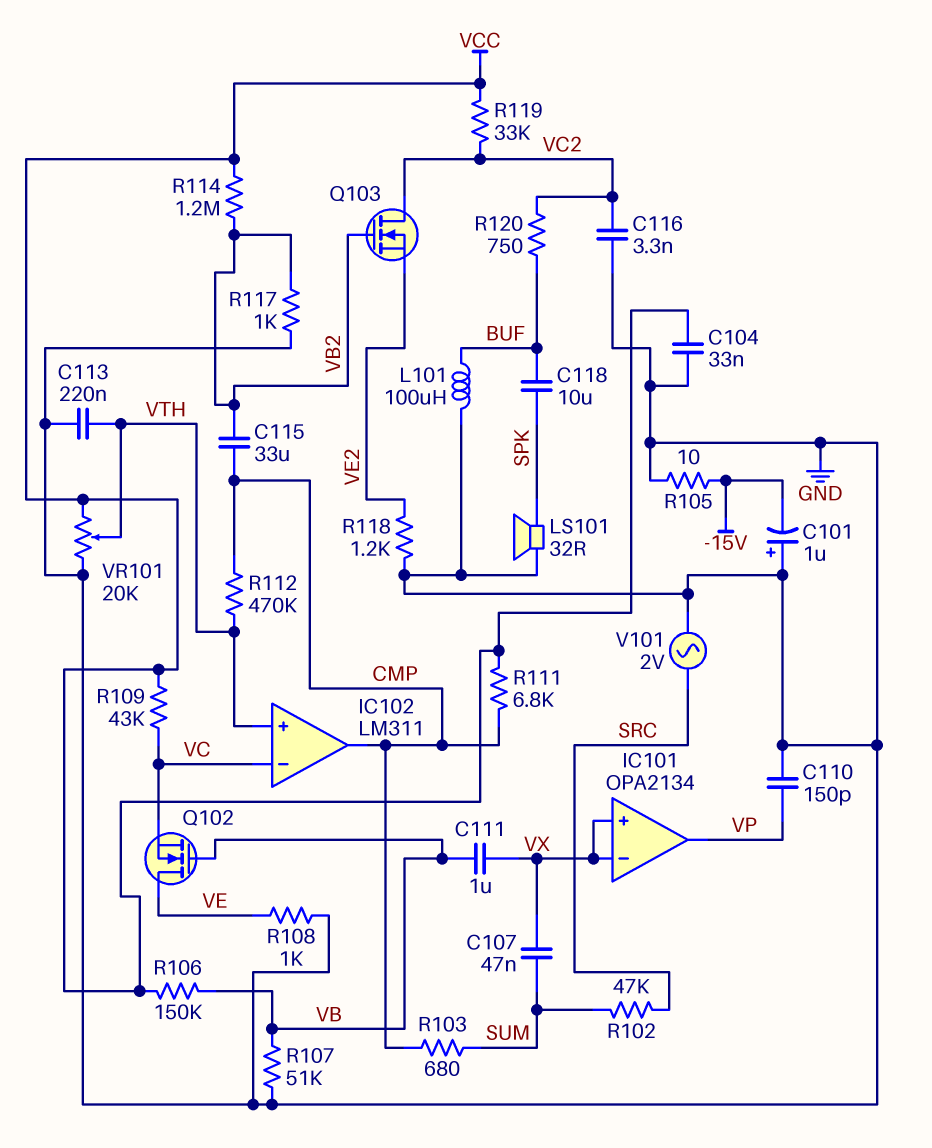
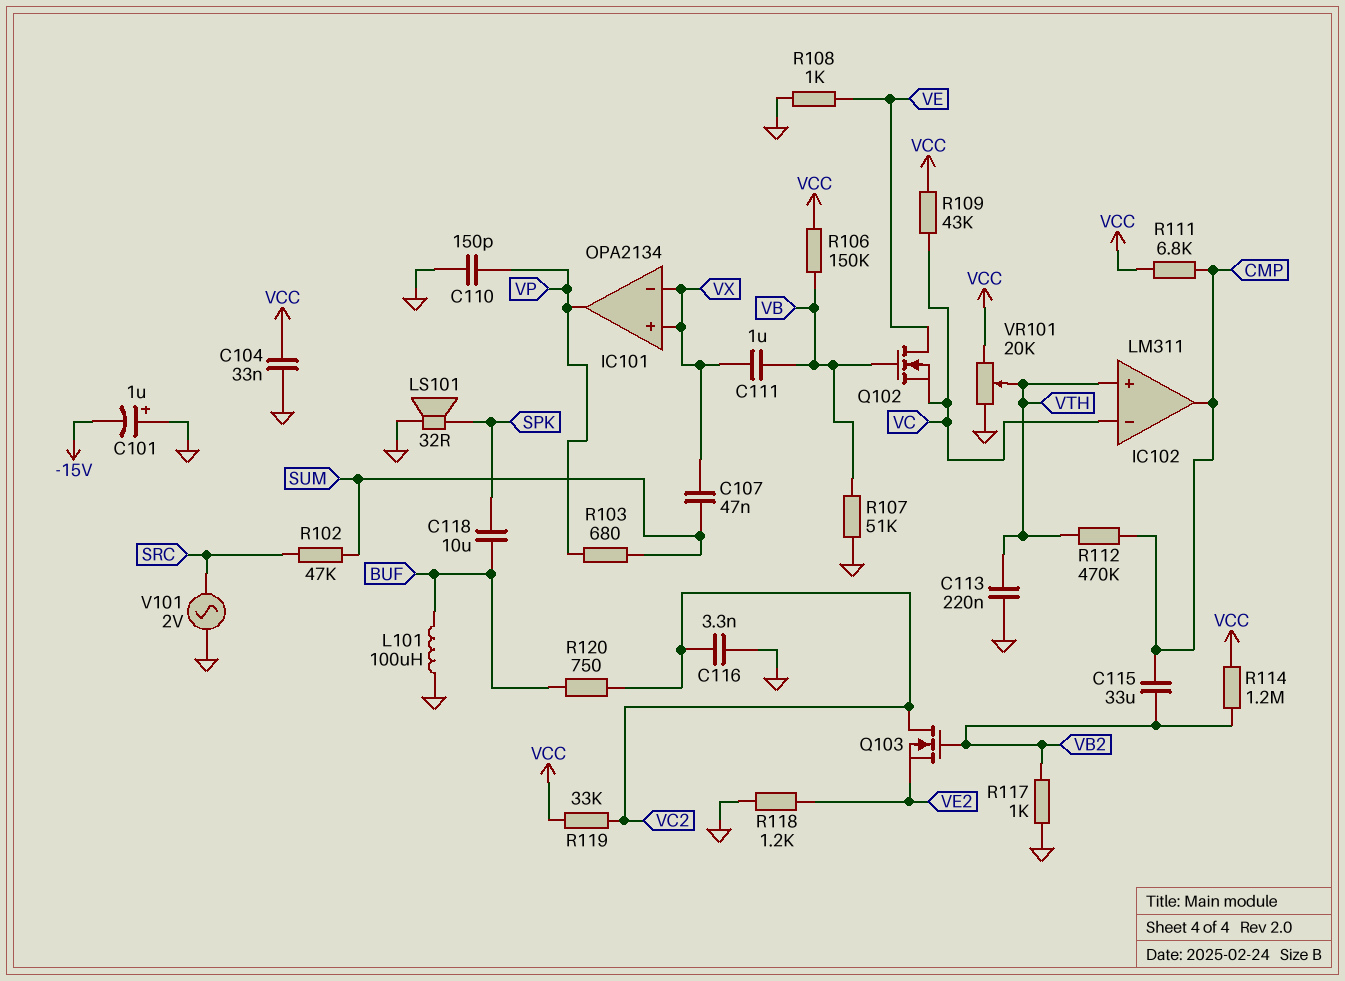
R103: 680 (CMP, SUM) -> 680 (SUM, VP)
R105: 10 (-15V, GND) -> none

